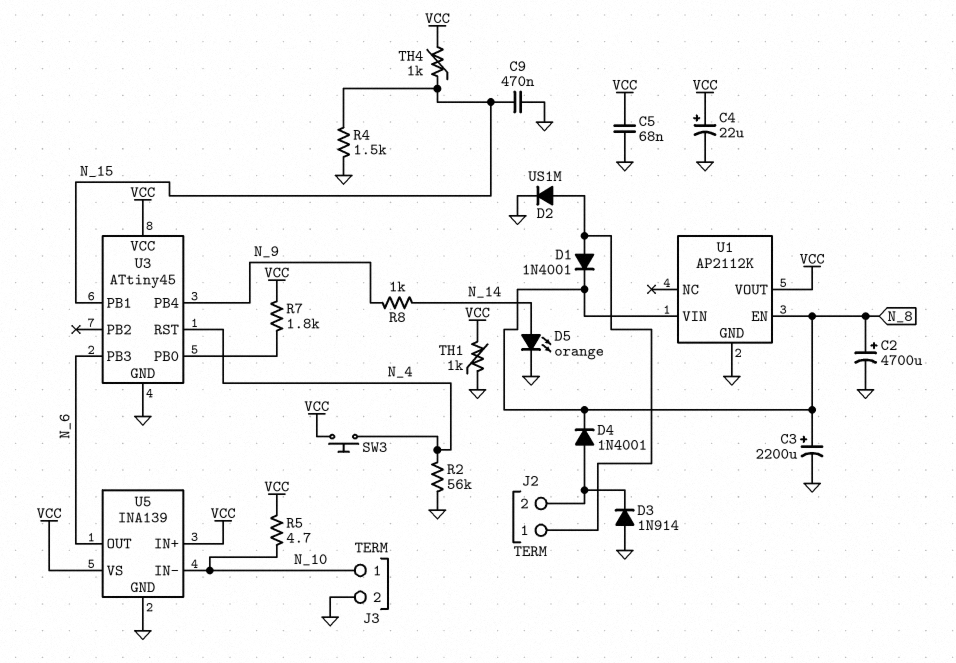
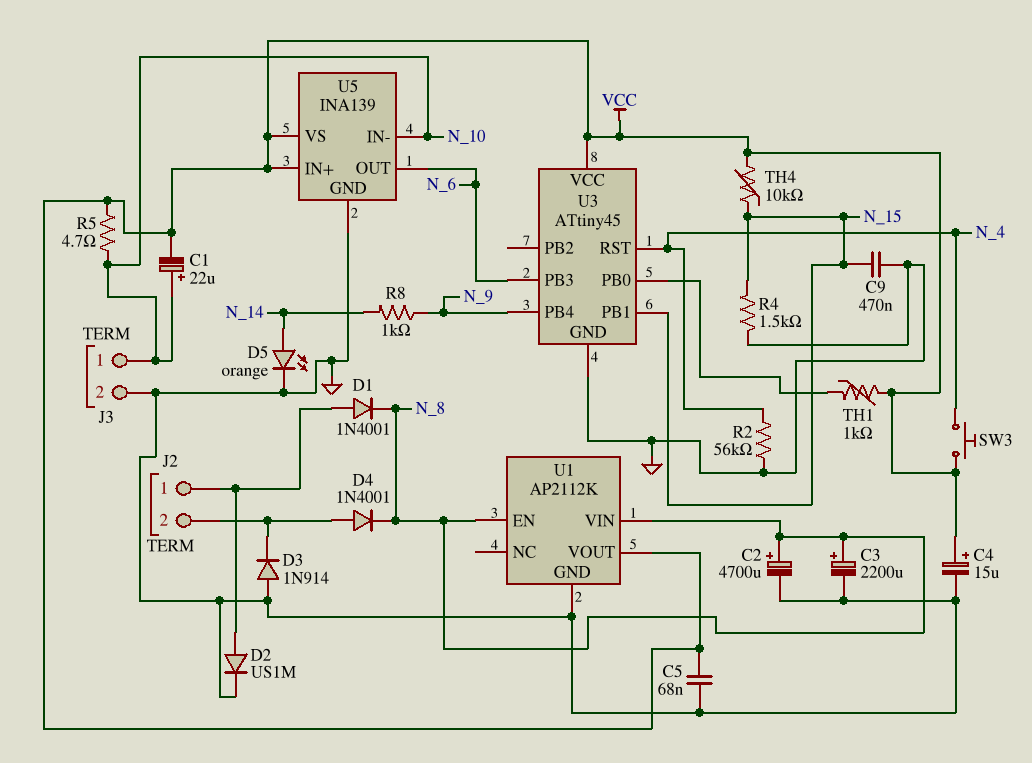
C1: none -> 22uF (plus N_10, minus VCC)
C4: 22uF (plus VCC, minus GND) -> 15uF (plus VCC, minus GND)
R7: 1.8k (U3/PB0, VCC) -> none
TH1: 1k (GND, VCC) -> 1k (U3/PB0, VCC)
TH4: 1k (N_15, VCC) -> 10k (N_15, VCC)

